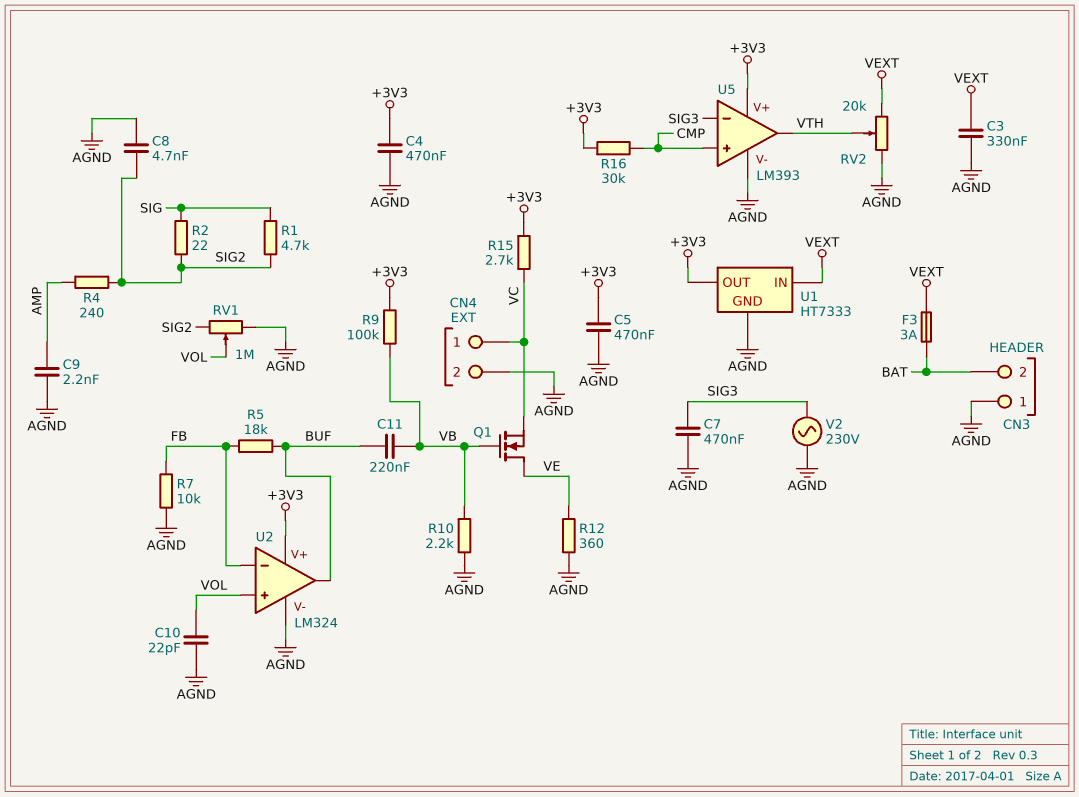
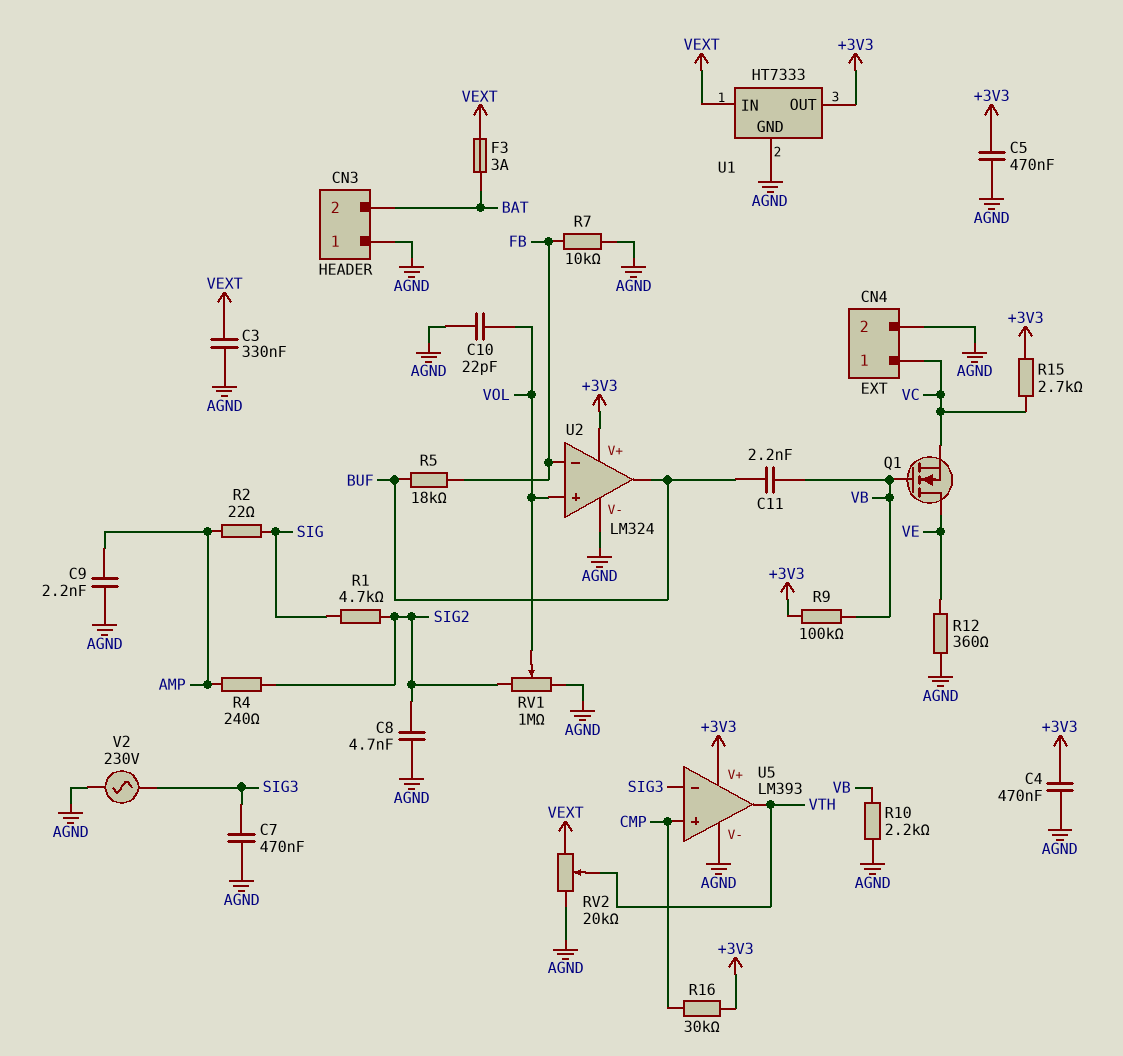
C11: 220nF (BUF, VB) -> 2.2nF (BUF, VB)
R2: 22 (SIG, SIG2) -> 22 (AMP, SIG)

